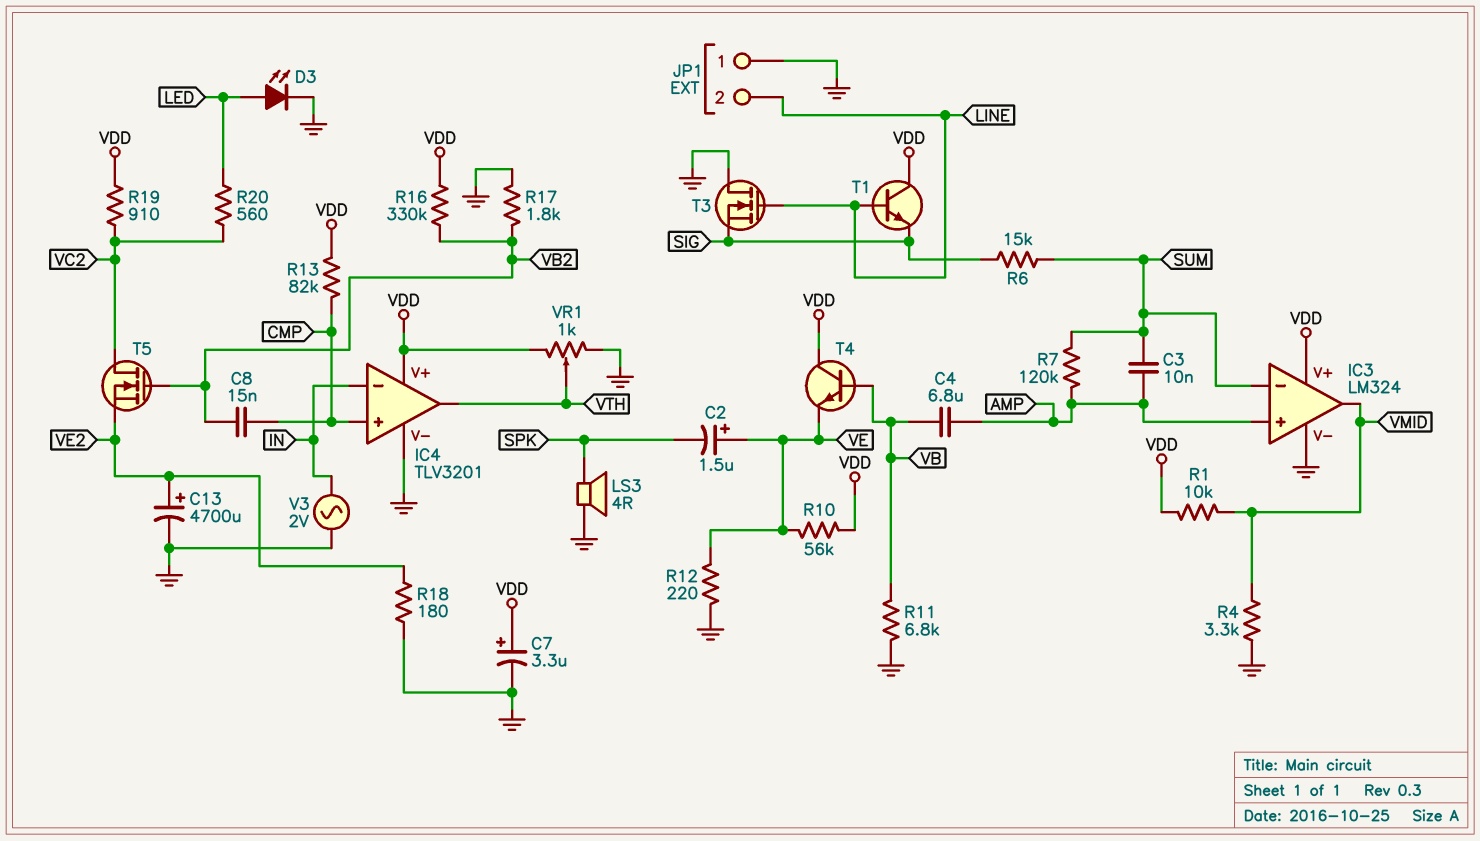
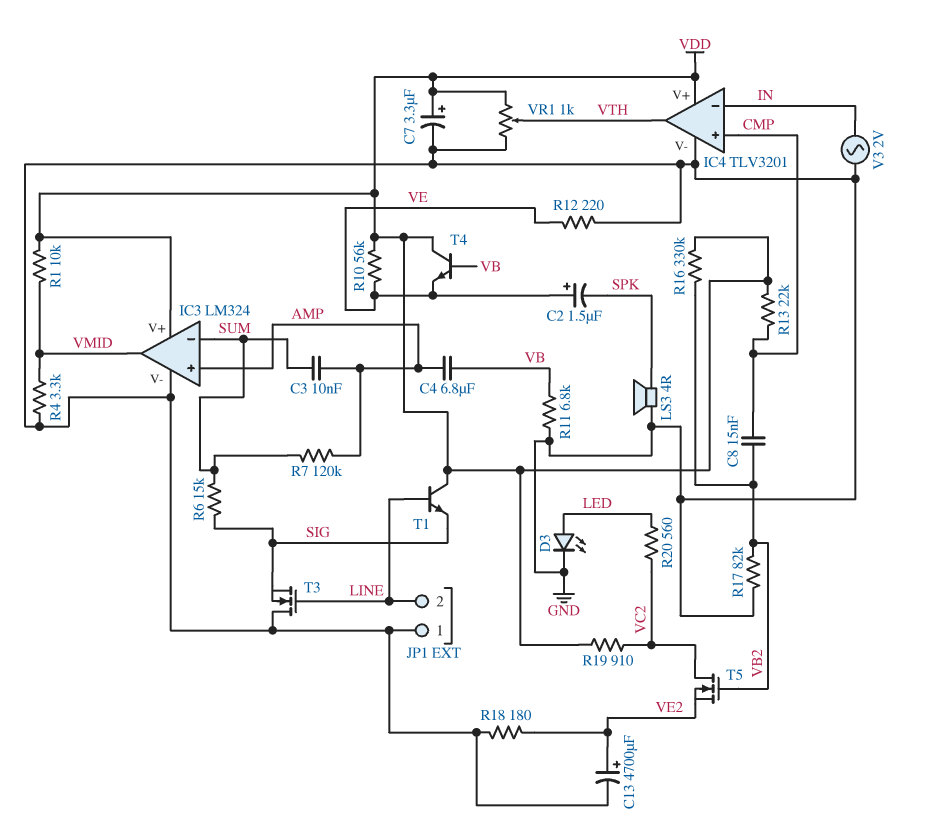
R13: 82k (CMP, VDD) -> 22k (CMP, VDD)
R17: 1.8k (GND, VB2) -> 82k (GND, VB2)

